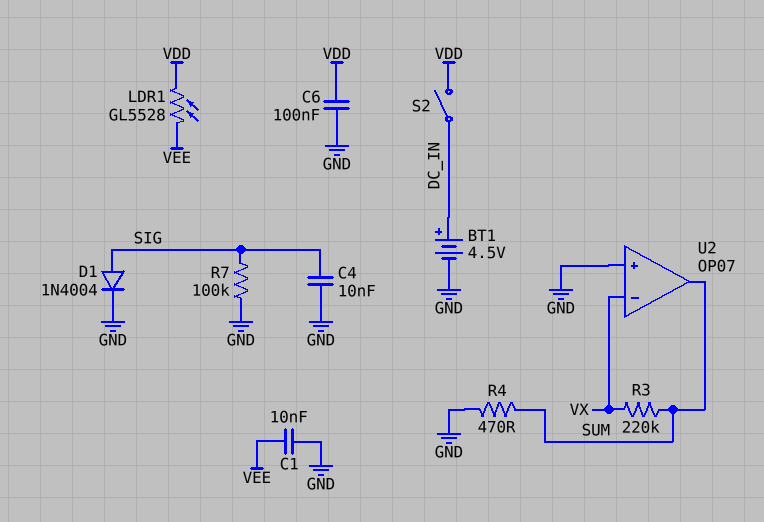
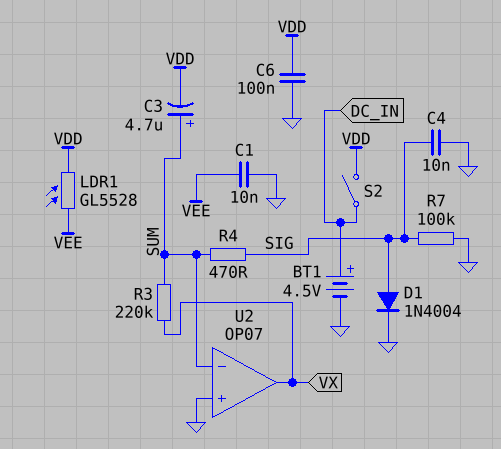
C3: none -> 4.7uF (plus SUM, minus VDD)
R4: 470 (GND, SUM) -> 470 (SIG, SUM)
U2 pin in-: VX -> SUM
U2 pin out: SUM -> VX

